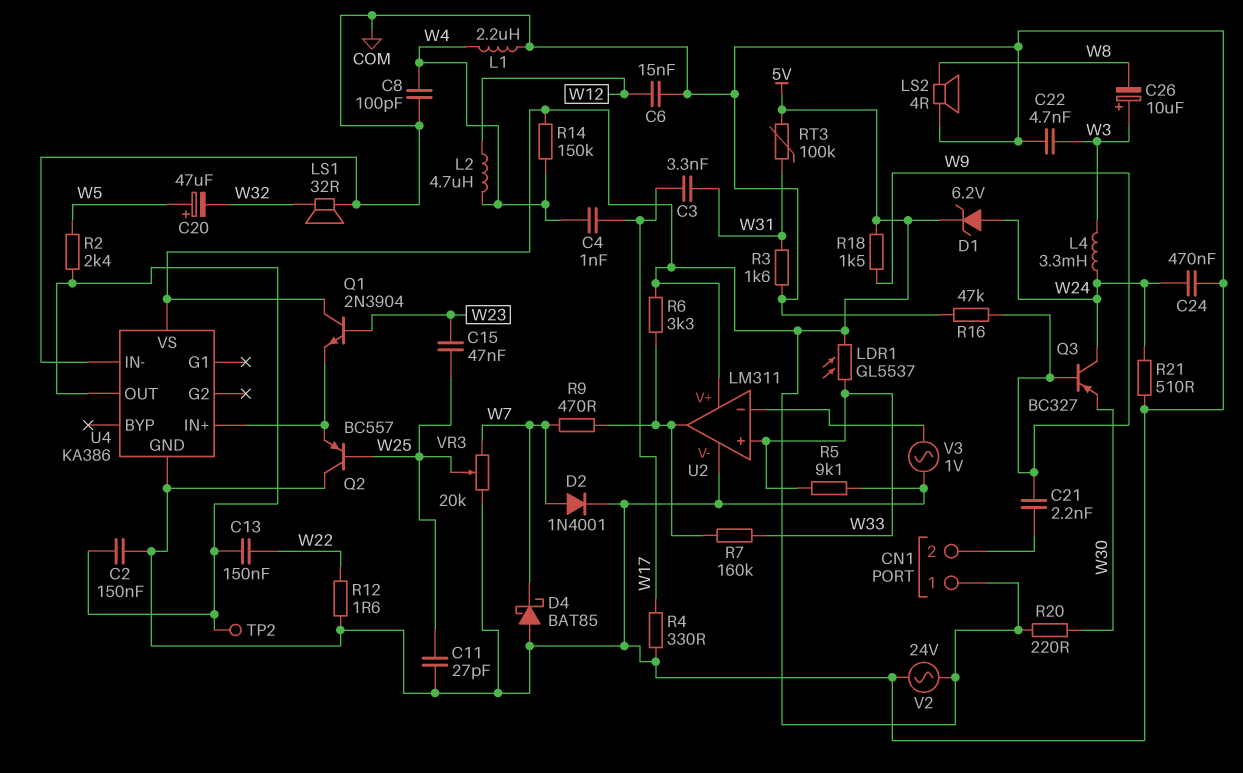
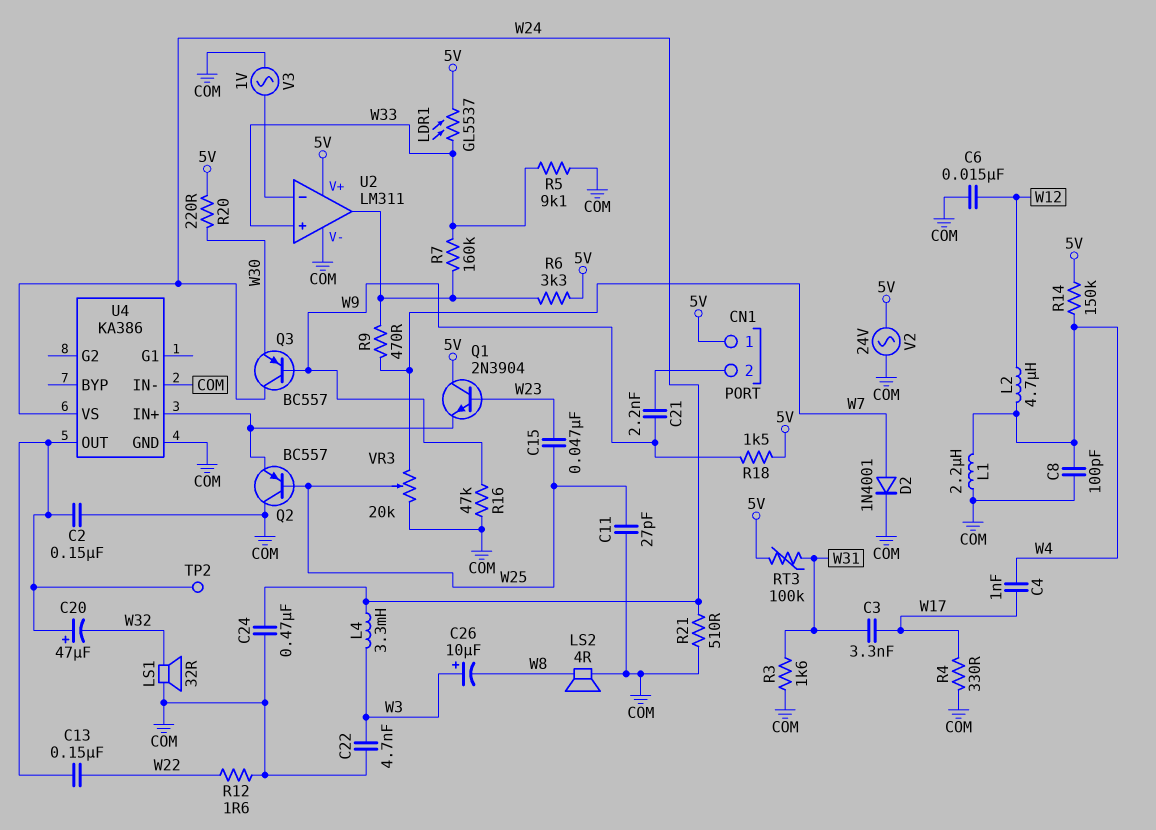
C20: 47uF (plus W5, minus W32) -> 47uF (plus U4/OUT, minus W32)
D1: zener 6.2V (A W24, K 5V) -> none
D4: schottky BAT85 (A COM, K W7) -> none
Q3: PNP BC327 (B W9, C W24, E W30) -> PNP BC557 (B W9, C W24, E W30)
R2: 2.4k (U4/OUT, W5) -> none
U4 pin VS: 5V -> W24

